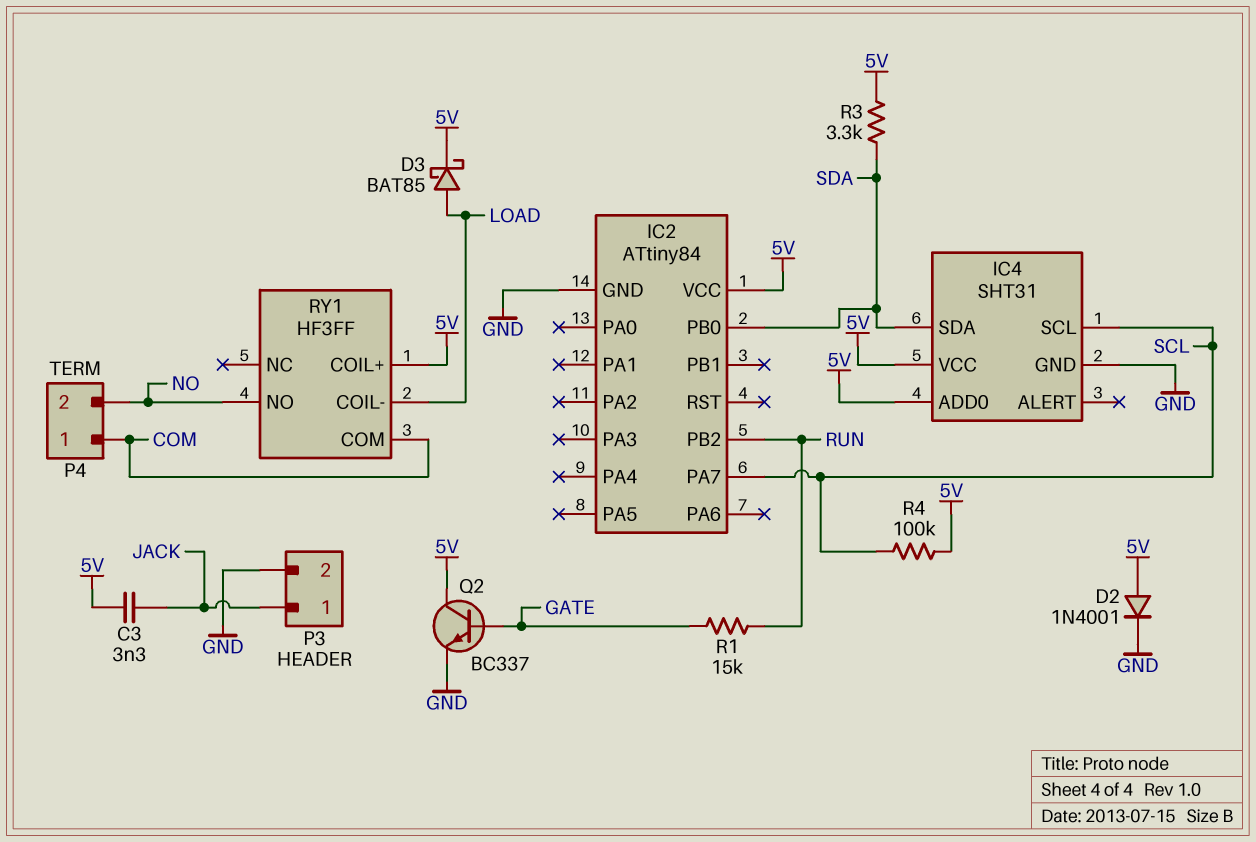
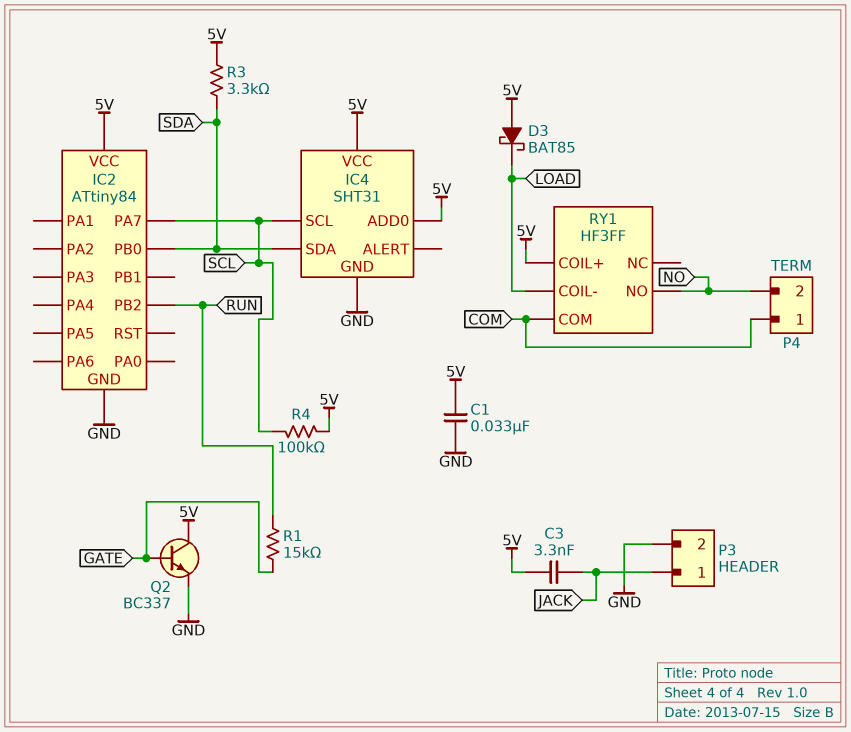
C1: none -> 33nF (5V, GND)
D2: diode 1N4001 (A 5V, K GND) -> none
D3: schottky BAT85 (A LOAD, K 5V) -> schottky BAT85 (A 5V, K LOAD)

